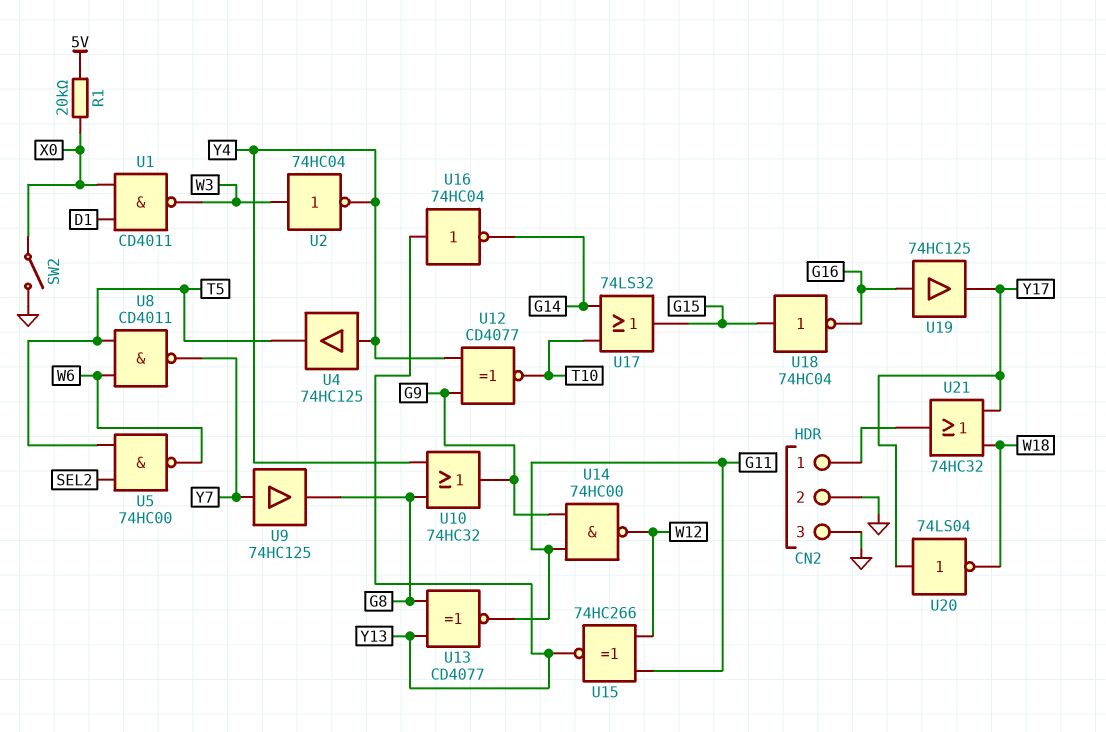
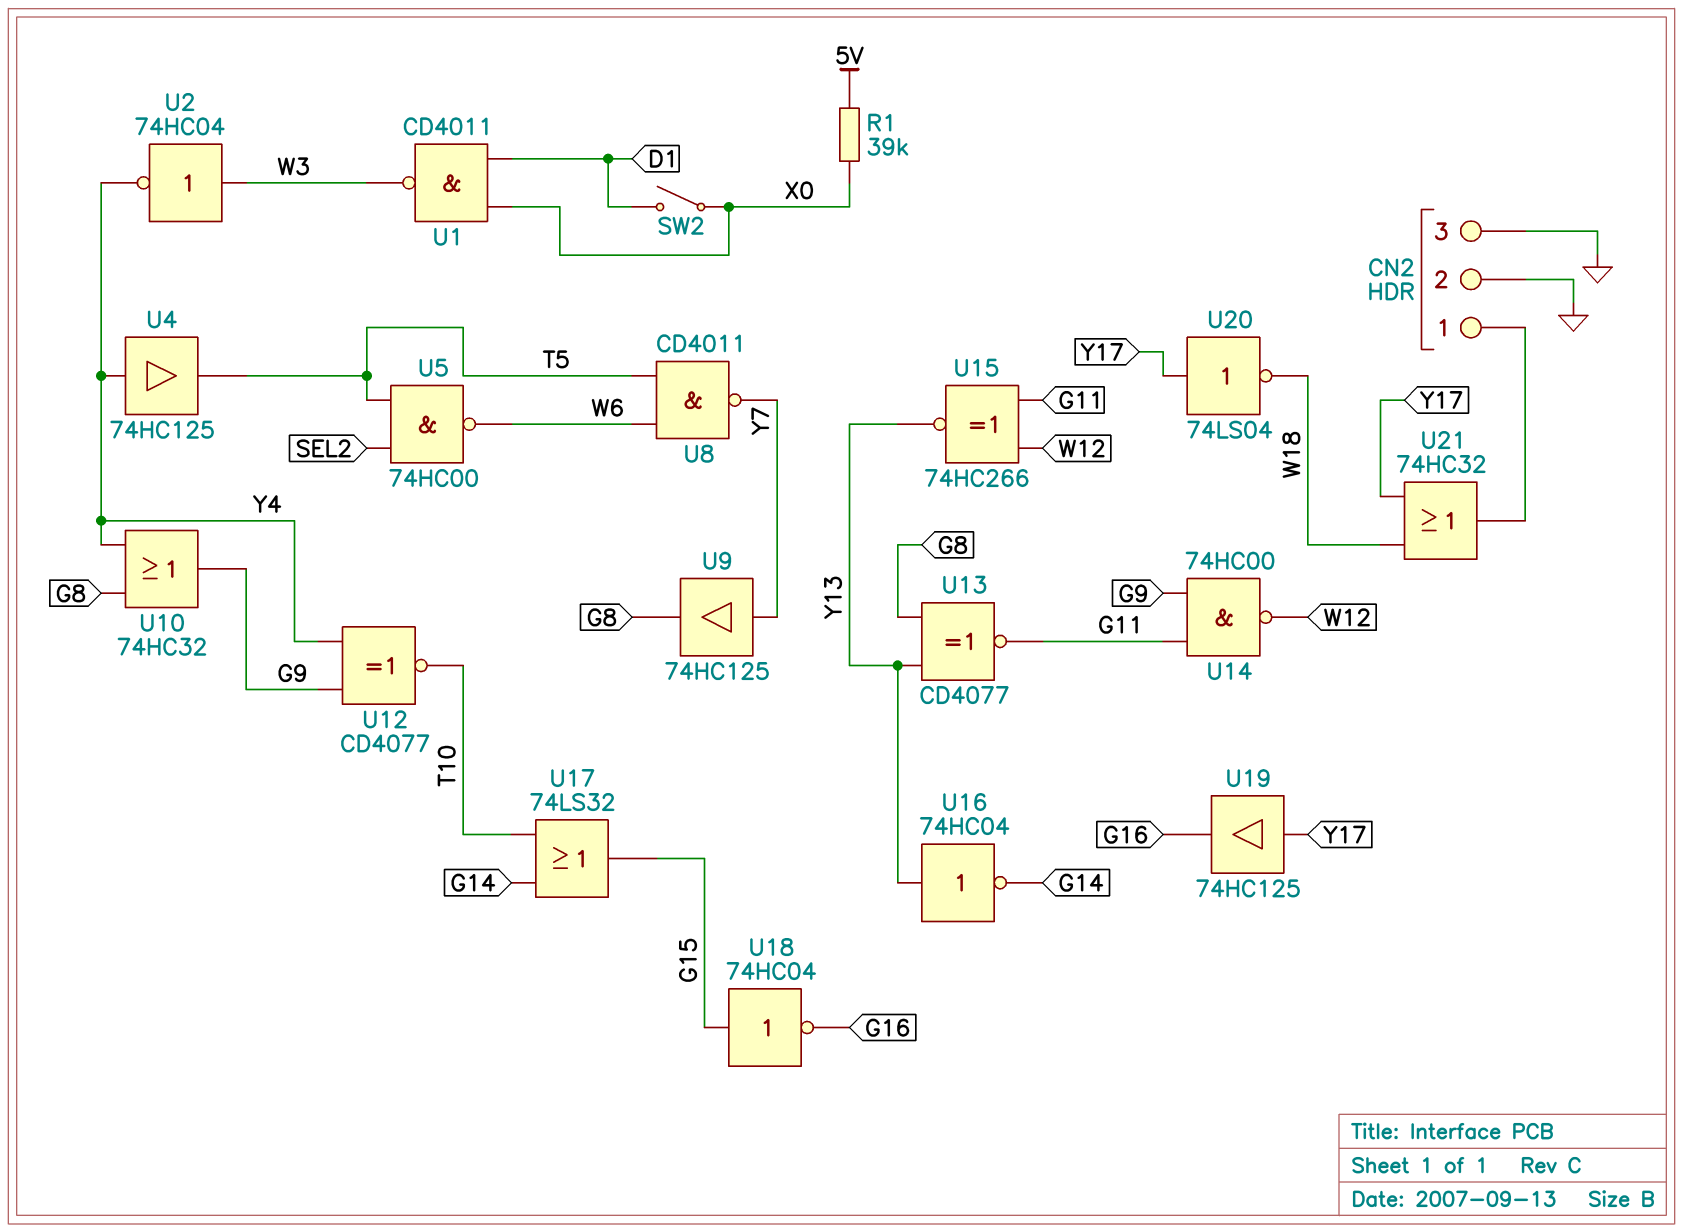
R1: 20k (5V, X0) -> 39k (5V, X0)
SW2: switch (GND, X0) -> switch (D1, X0)
U19: buffer 74HC125 (in G16, out Y17) -> buffer 74HC125 (in Y17, out G16)

